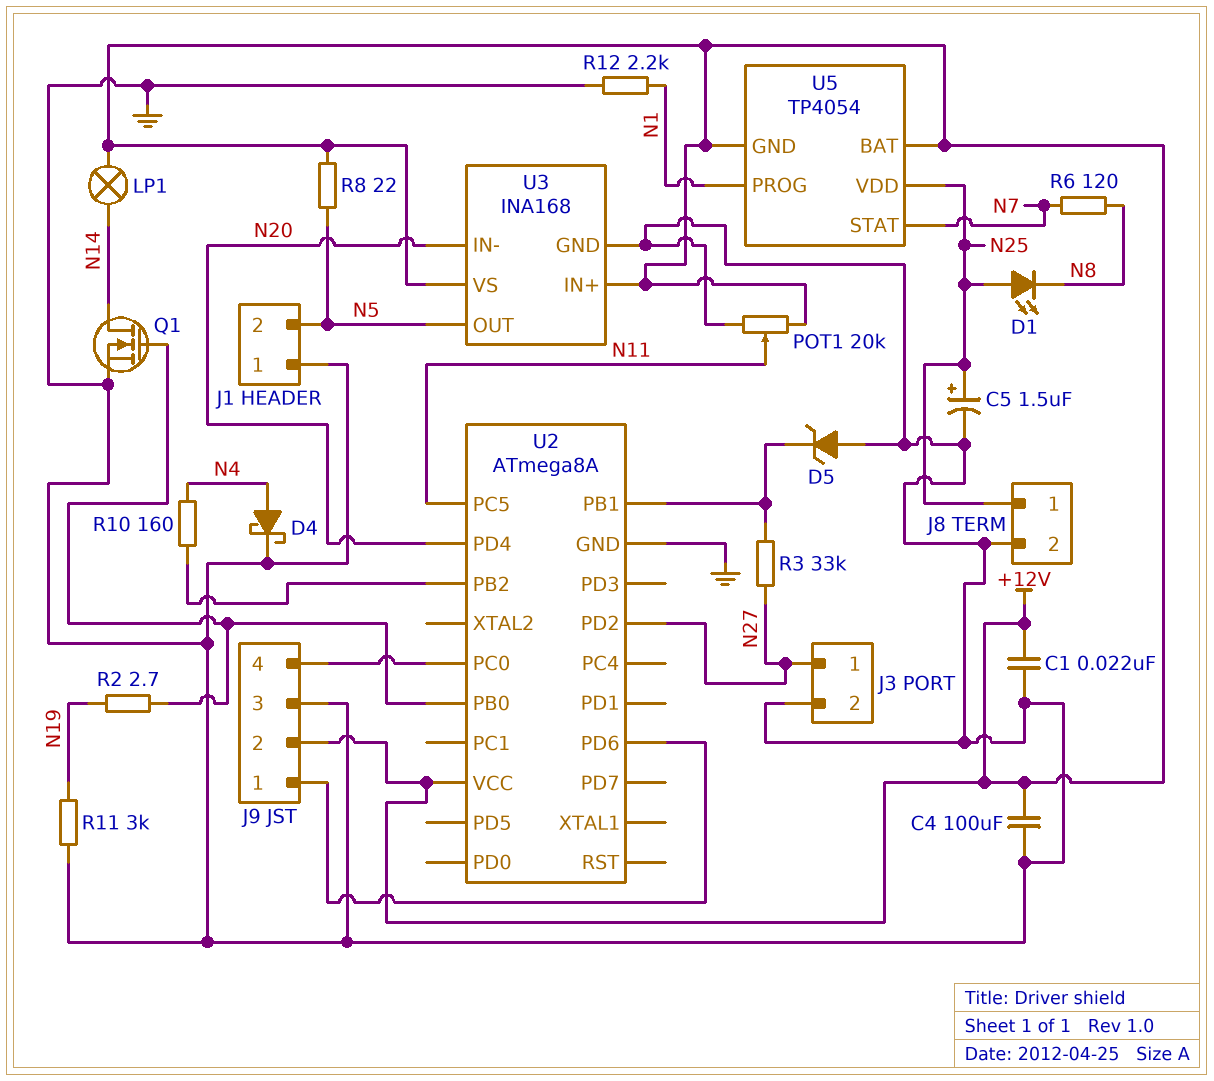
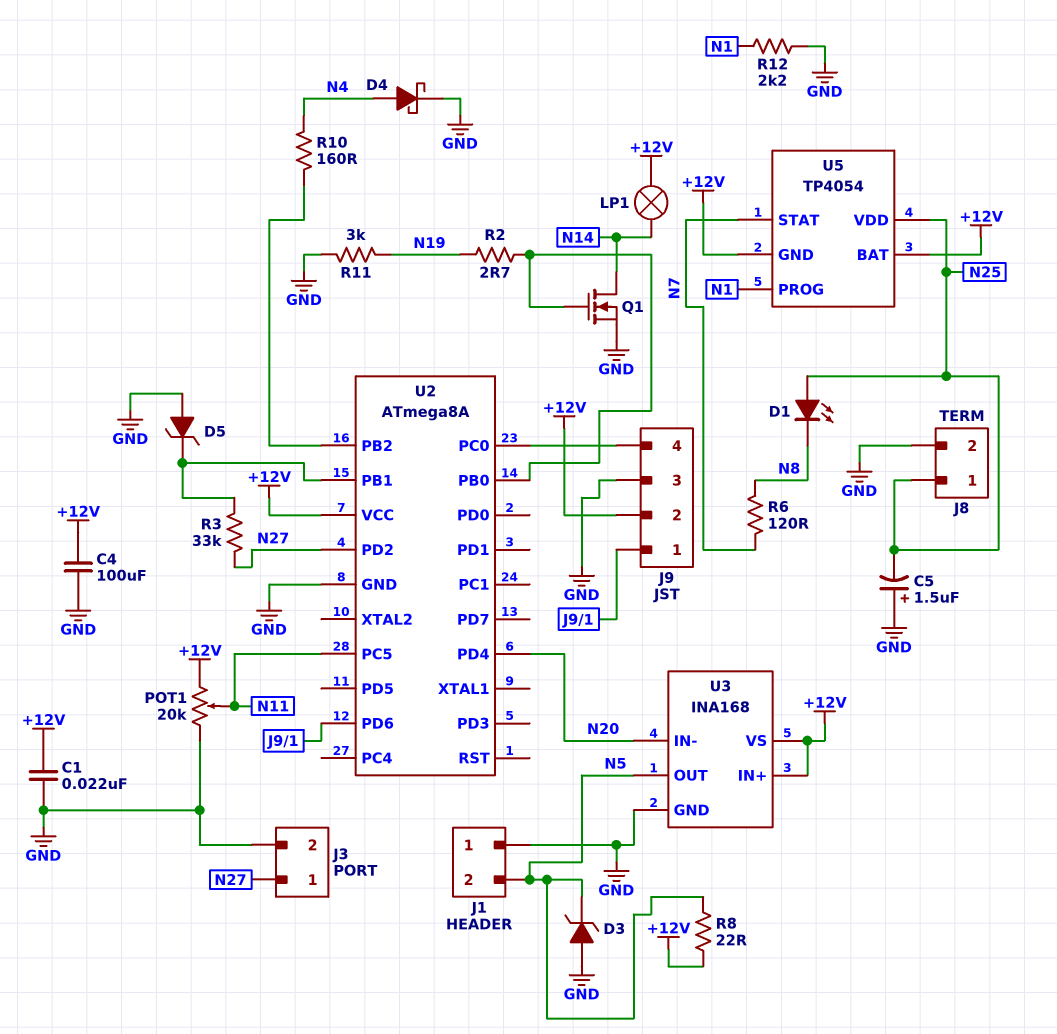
C5: 1.5uF (plus N25, minus GND) -> 1.5uF (plus GND, minus N25)
D3: none -> zener (A GND, K N5)

